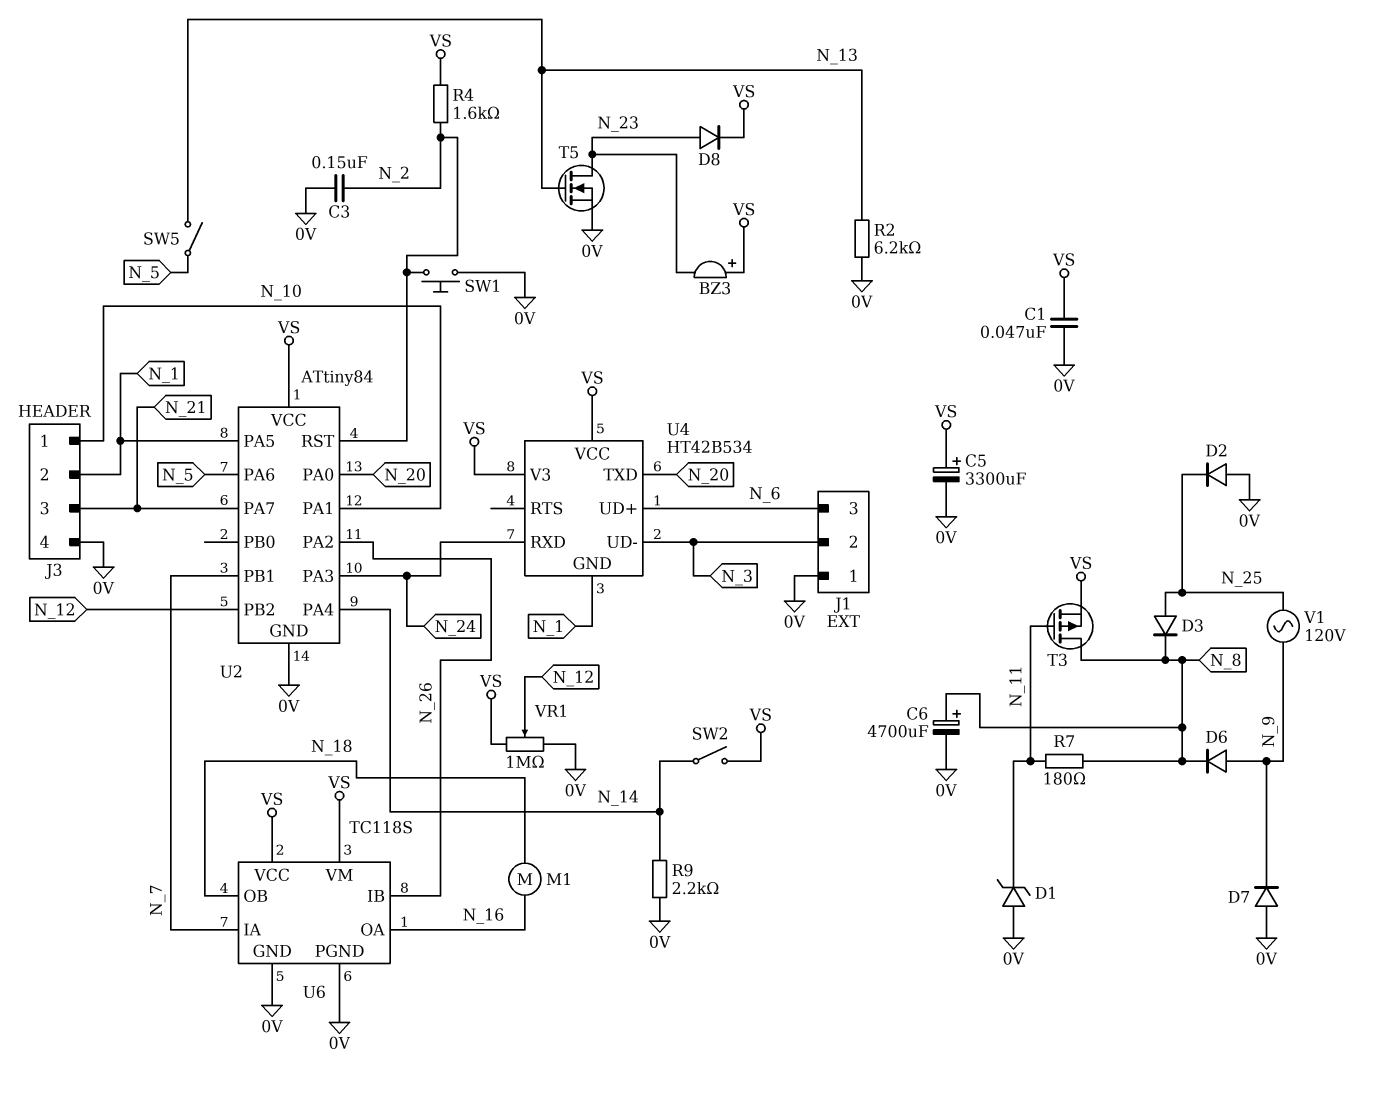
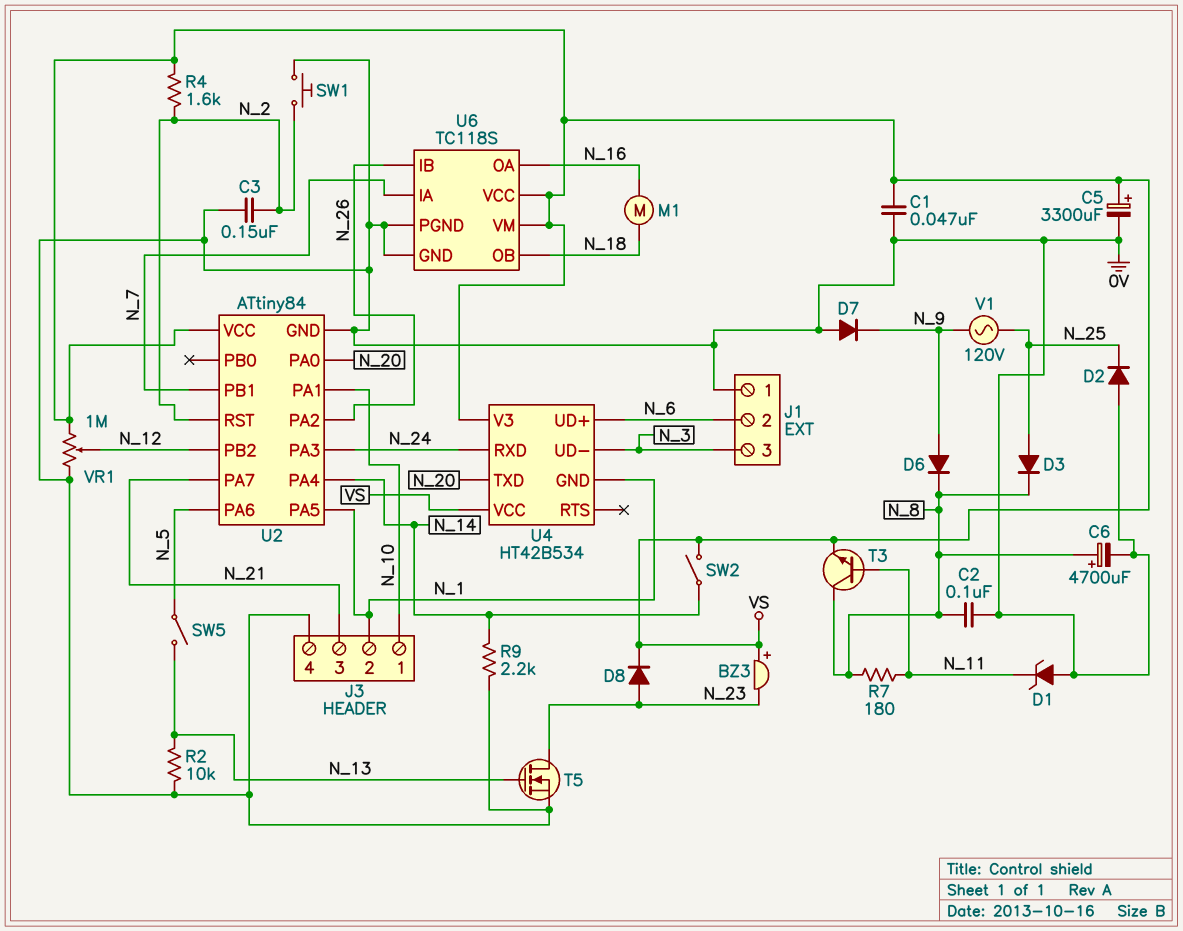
C2: none -> 100nF (0V, N_8)
J1 pin 2: N_3 -> N_6
J1 pin 3: N_6 -> N_3
R2: 6.2k (0V, N_13) -> 10k (0V, N_13)
T3: PMOS (G N_11, D N_8, S VS) -> NPN (B N_11, C N_8, E VS)

